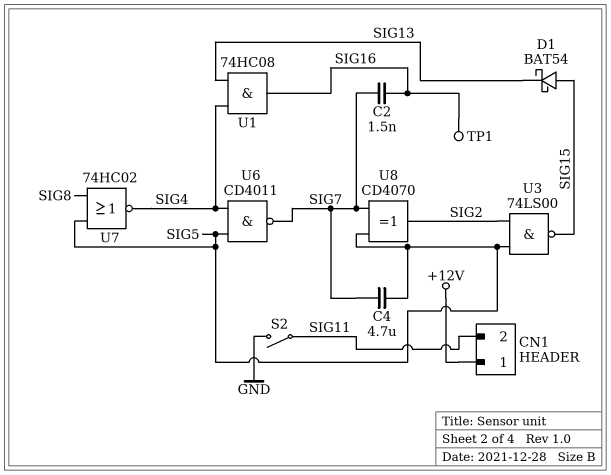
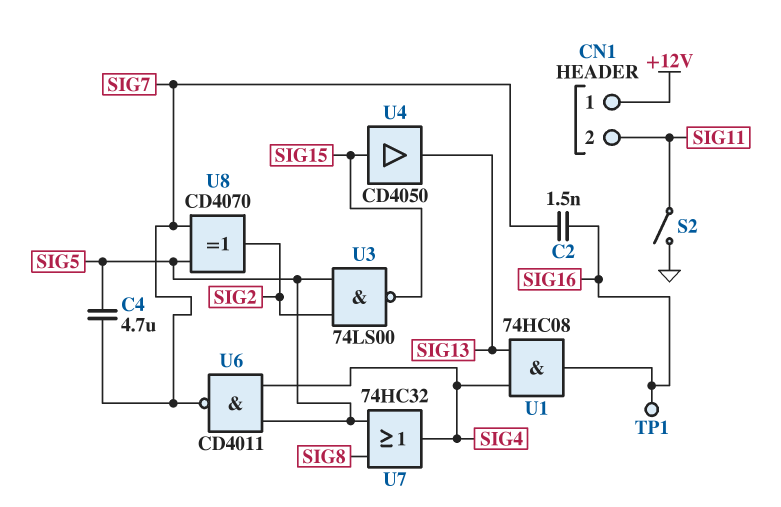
D1: schottky BAT54 (A SIG15, K SIG13) -> none
U4: none -> buffer CD4050 (in SIG15, out SIG13)
U7: NOR 74HC02 (in SIG5, in SIG8, out SIG4) -> OR 74HC32 (in SIG5, in SIG8, out SIG4)

